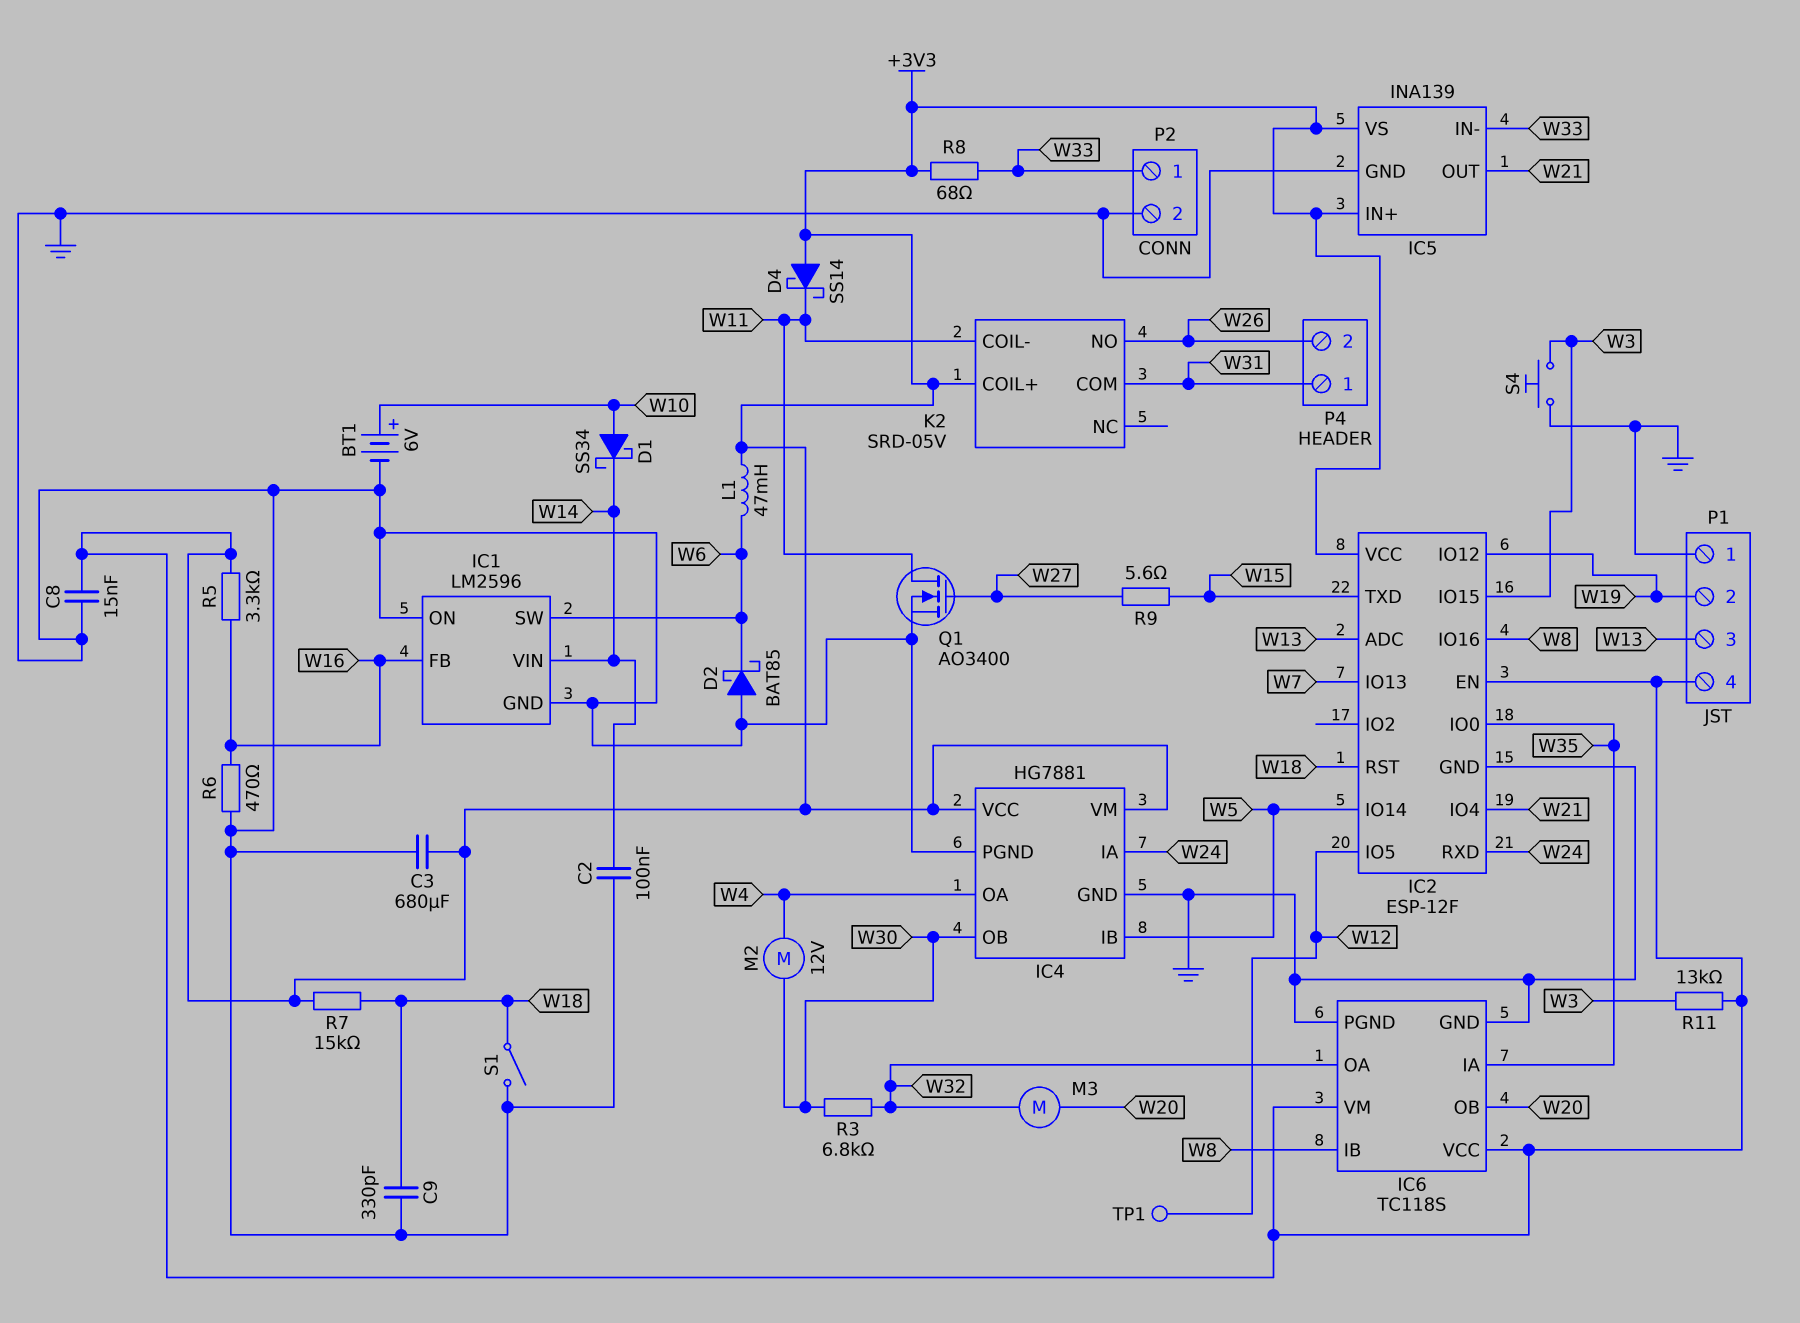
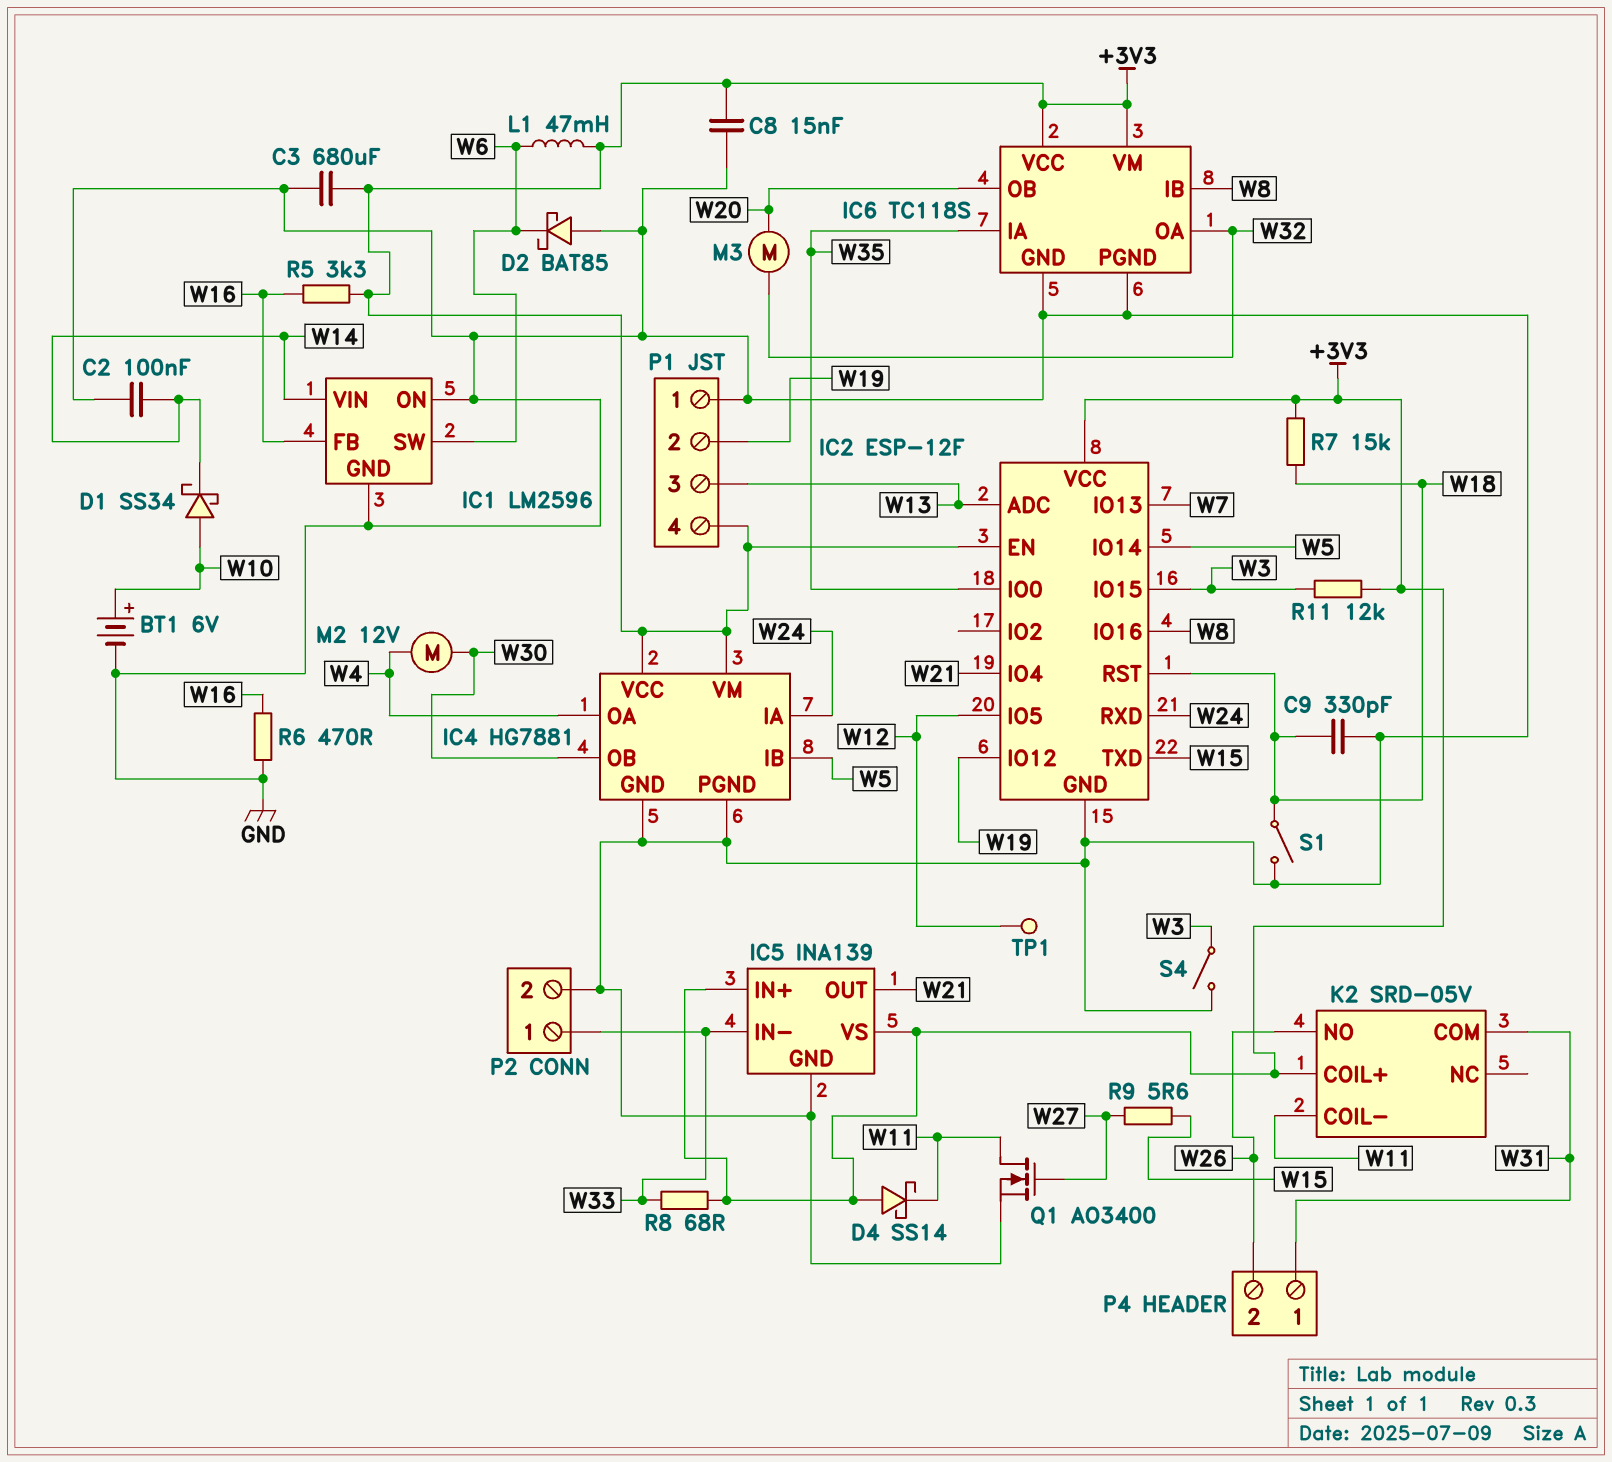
R3: 6.8k (W30, W32) -> none
R11: 13k (+3V3, W3) -> 12k (+3V3, W3)
S4: button (GND, W3) -> switch (GND, W3)

